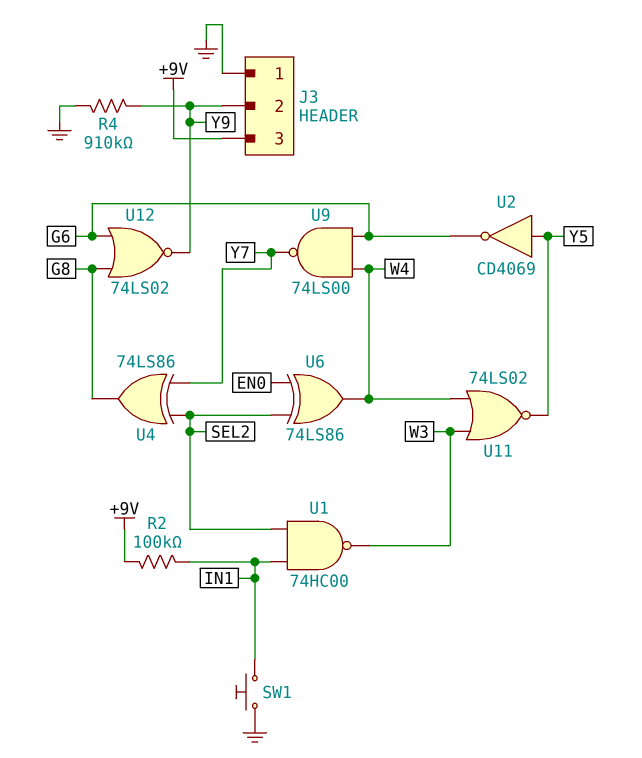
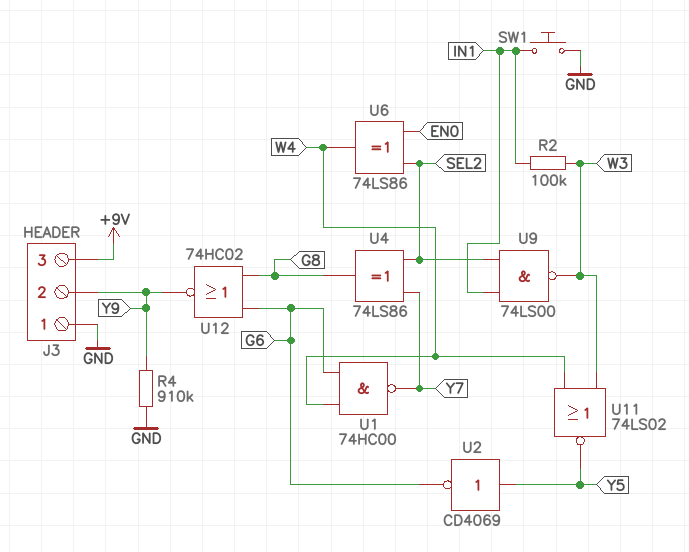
R2: 100k (+9V, IN1) -> 100k (IN1, W3)
U1: NAND 74HC00 (in IN1, in SEL2, out W3) -> NAND 74HC00 (in G6, in W4, out Y7)
U9: NAND 74LS00 (in G6, in W4, out Y7) -> NAND 74LS00 (in IN1, in SEL2, out W3)
U12: NOR 74LS02 (in G6, in G8, out Y9) -> NOR 74HC02 (in G6, in G8, out Y9)

